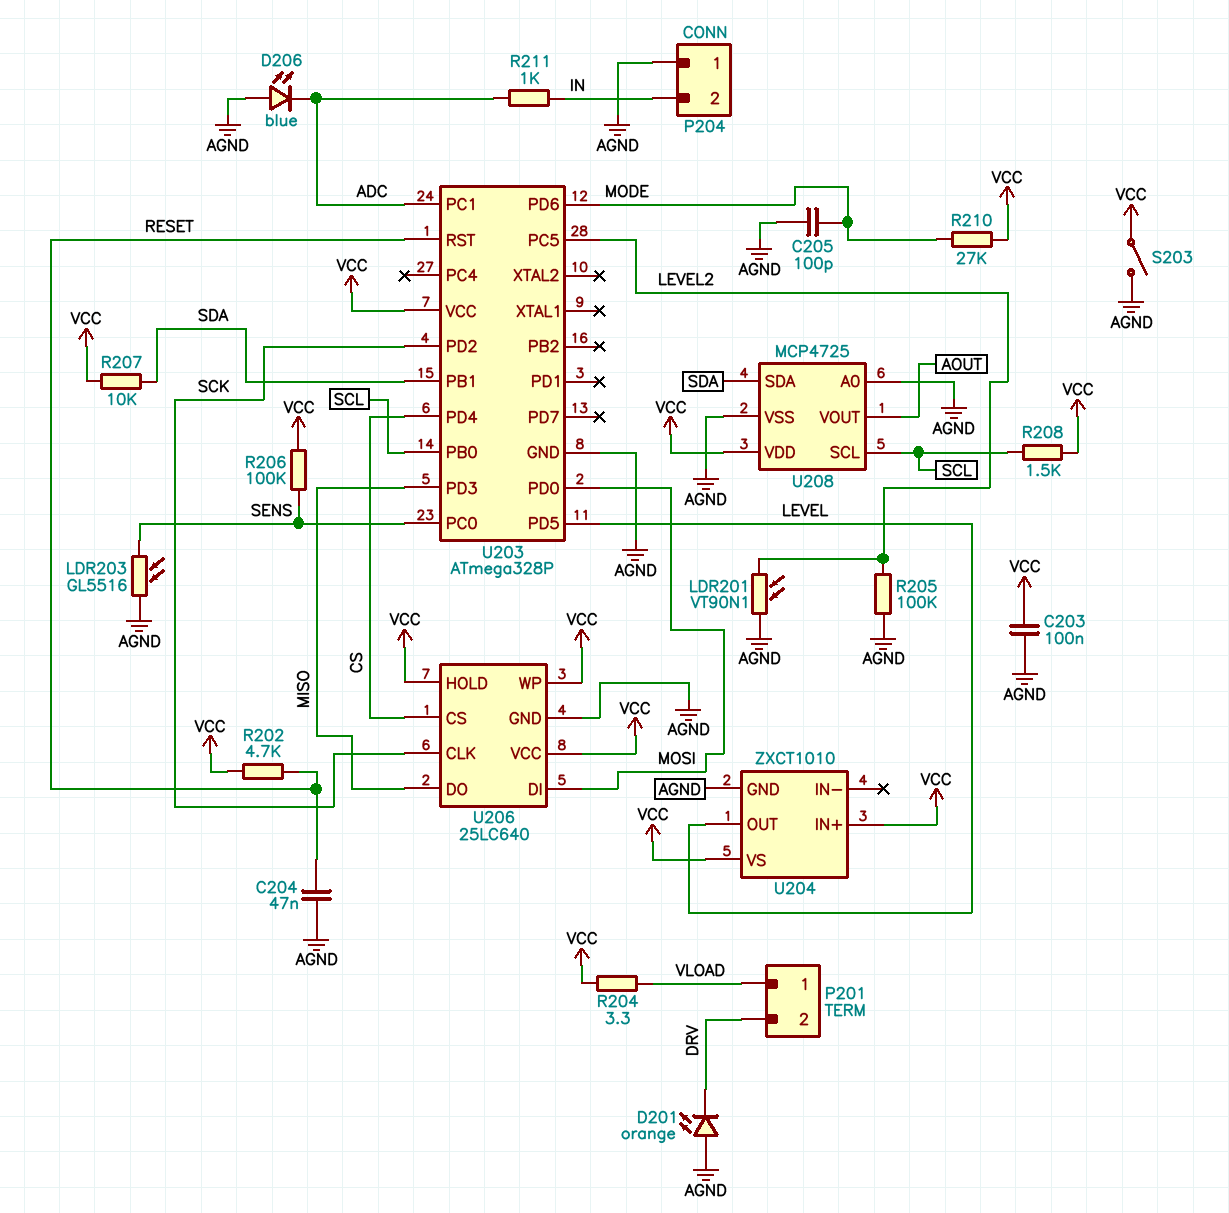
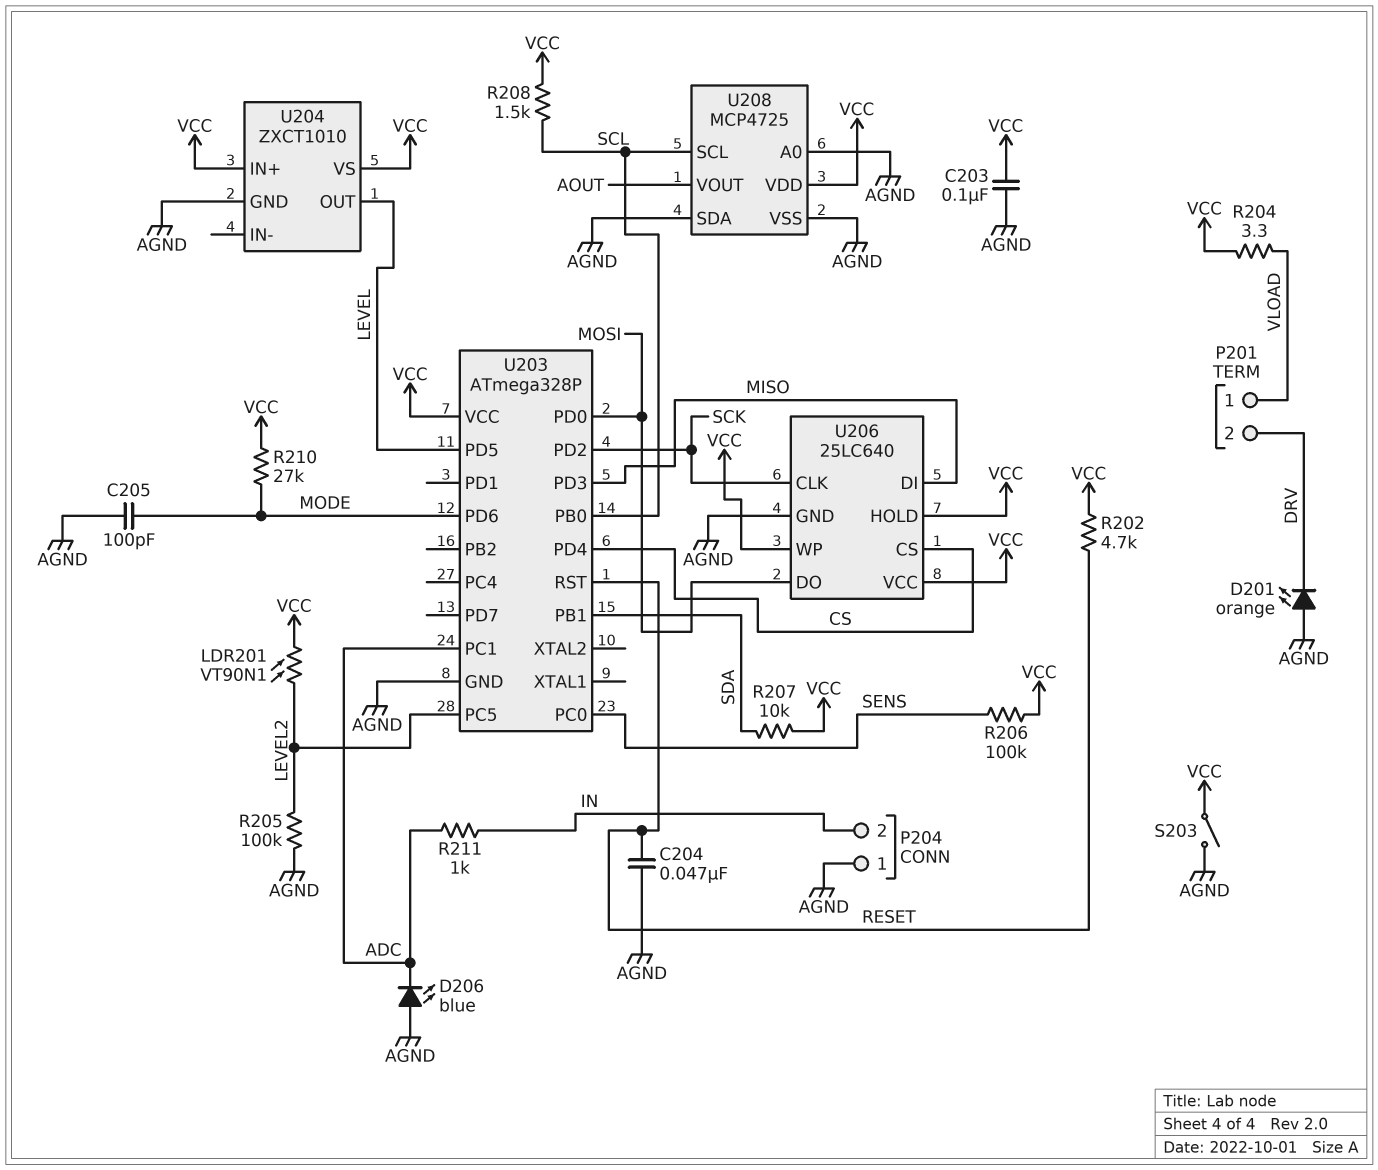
LDR201: VT90N1 (AGND, LEVEL2) -> VT90N1 (LEVEL2, VCC)
LDR203: GL5516 (AGND, SENS) -> none
U206 pin DI: MOSI -> MISO
U206 pin DO: MISO -> MOSI
U208 pin SDA: SDA -> AGND

